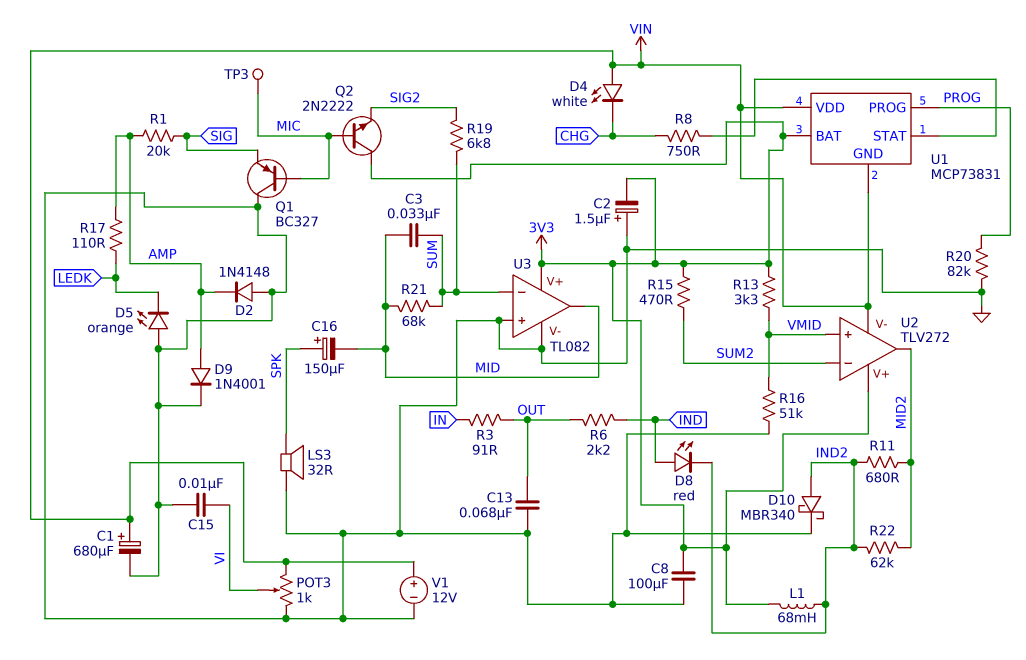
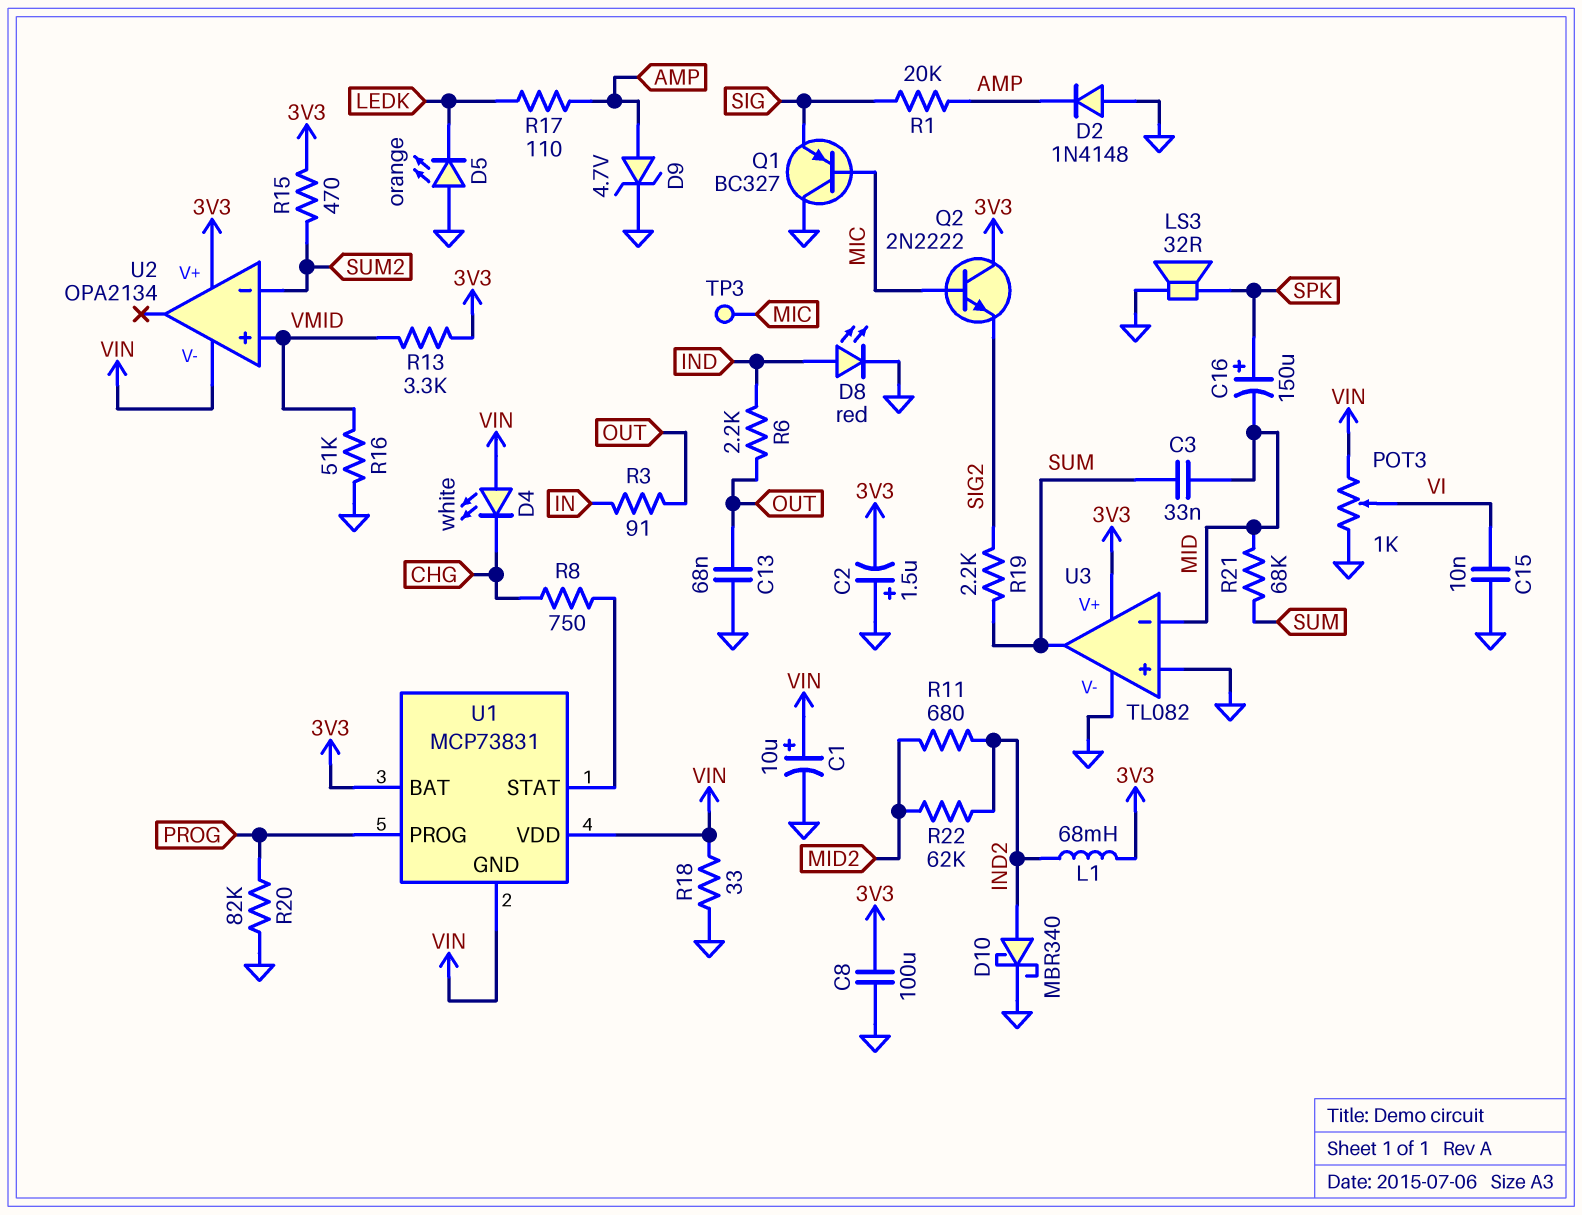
C1: 680uF (plus VIN, minus GND) -> 10uF (plus VIN, minus GND)
D8: LED red (A IND, K IND2) -> LED red (A IND, K GND)
D9: diode 1N4001 (A AMP, K GND) -> zener 4.7V (A AMP, K GND)
R18: none -> 33 (GND, VIN)
R19: 6.8k (SIG2, SUM) -> 2.2k (SIG2, SUM)
U2: TLV272 -> OPA2134
U2 pin out: MID2 -> none
U3 pin in-: SUM -> MID
U3 pin out: MID -> SUM
V1: 12V (plus VIN, minus GND) -> none

